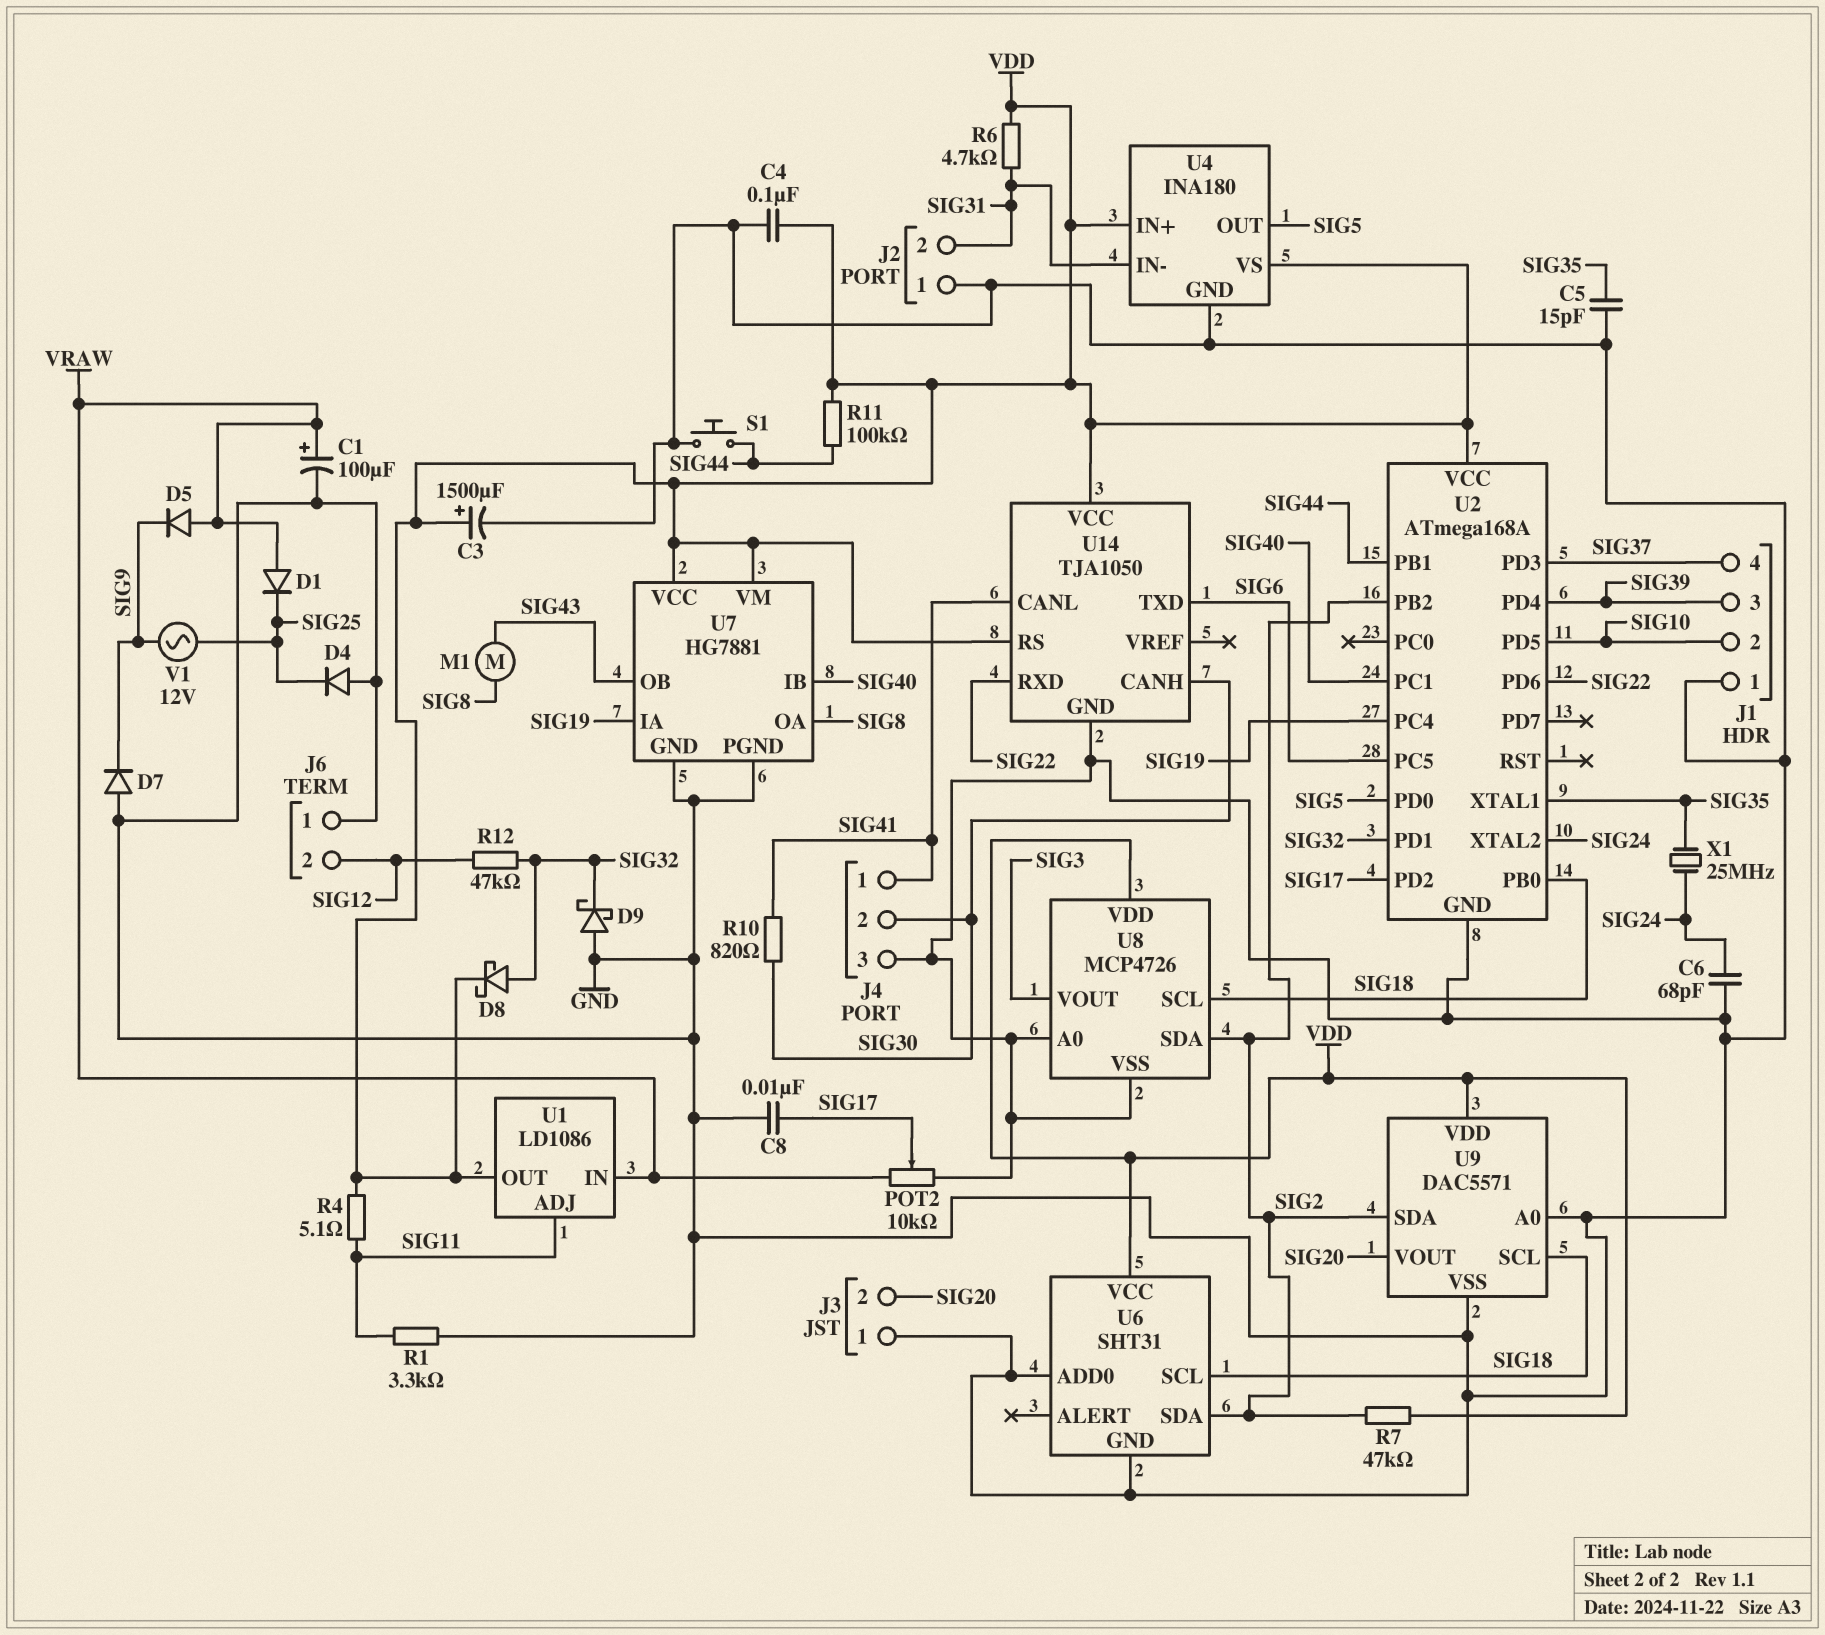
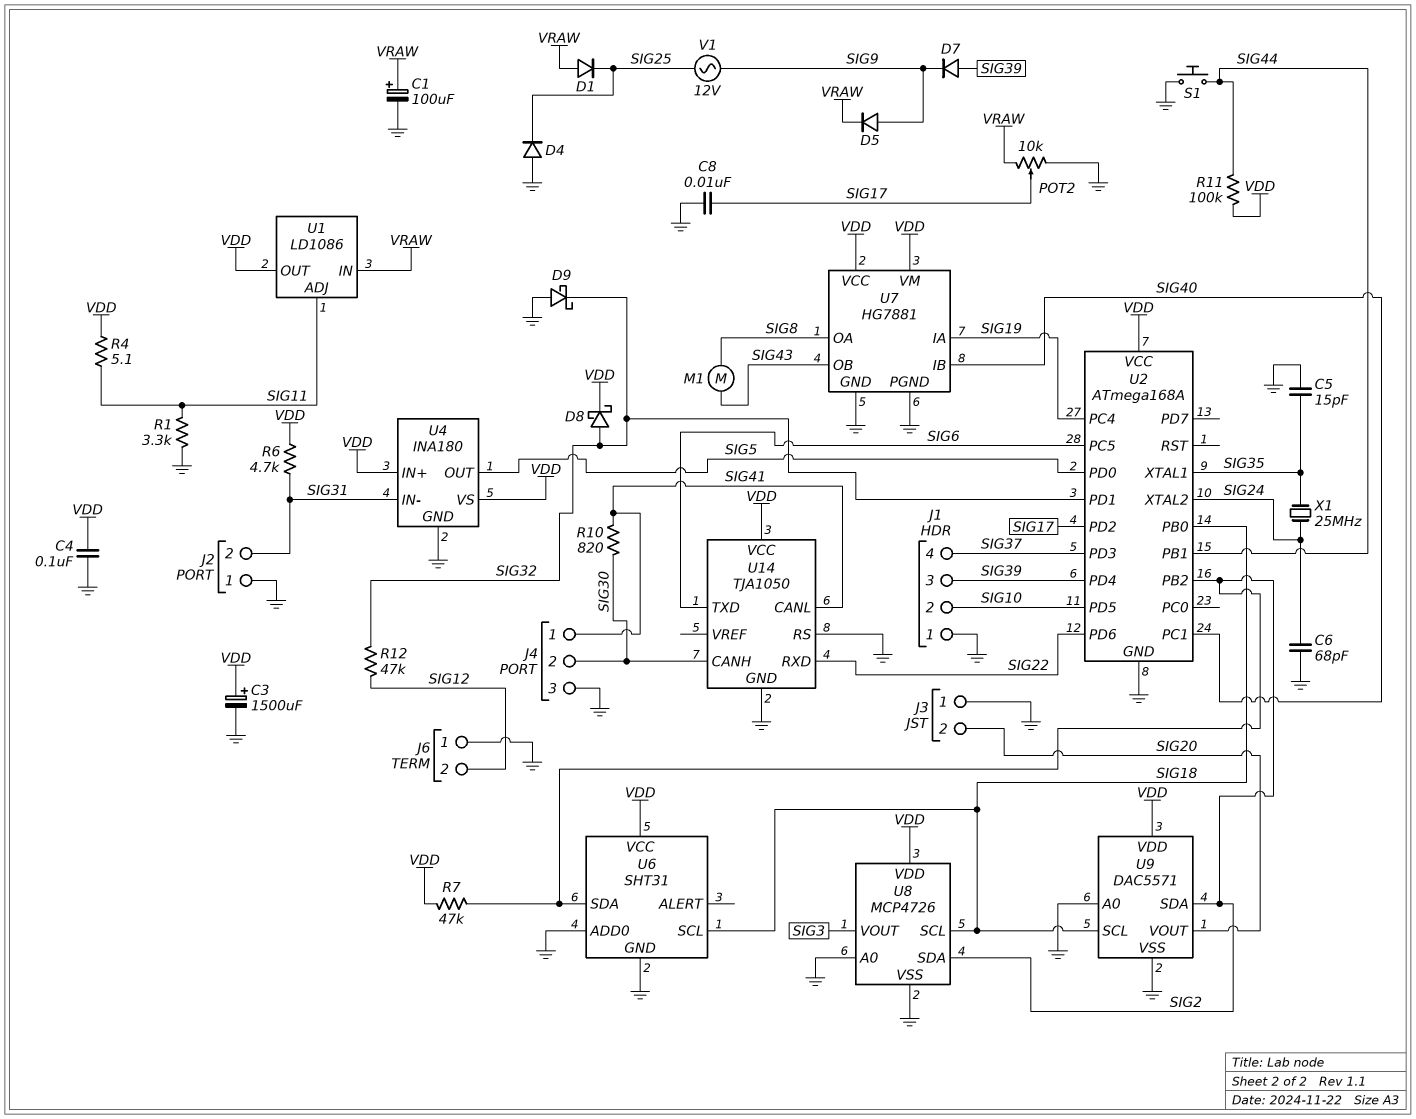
D5: diode (A VRAW, K SIG9) -> diode (A SIG9, K VRAW)
D7: diode (A GND, K SIG9) -> diode (A SIG39, K SIG9)
U14 pin RS: VDD -> GND

